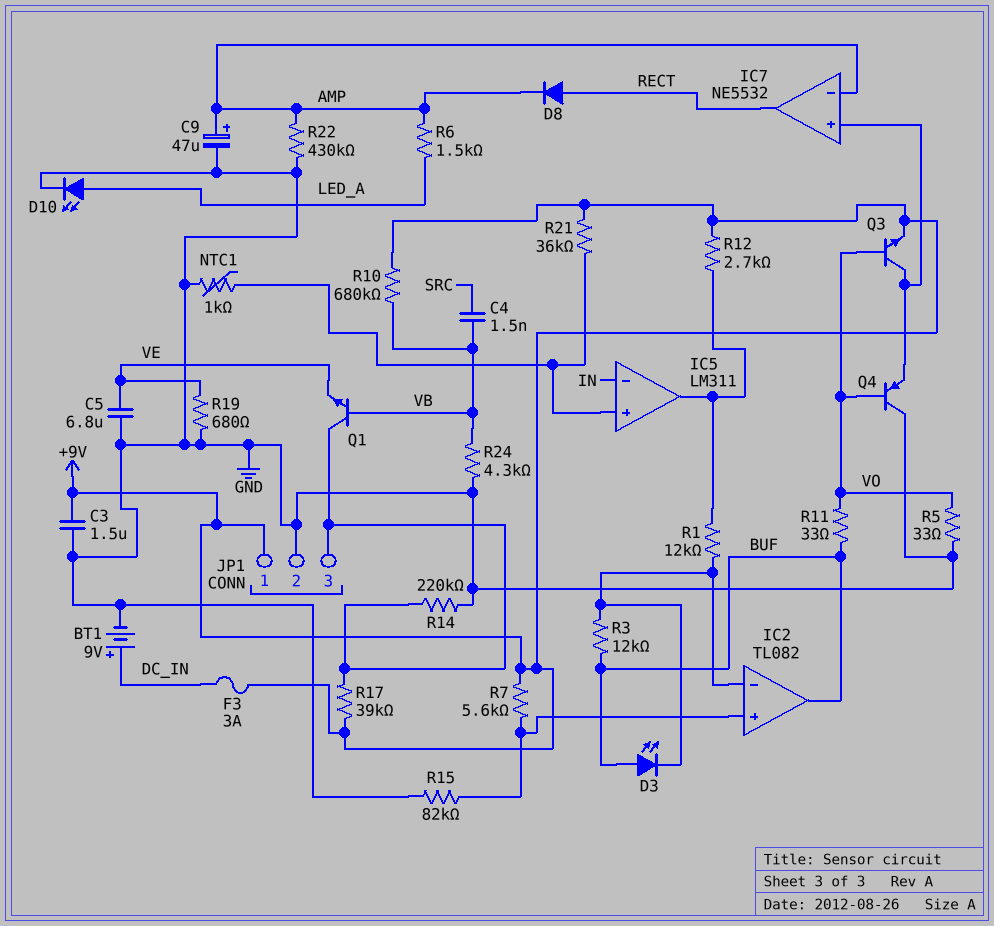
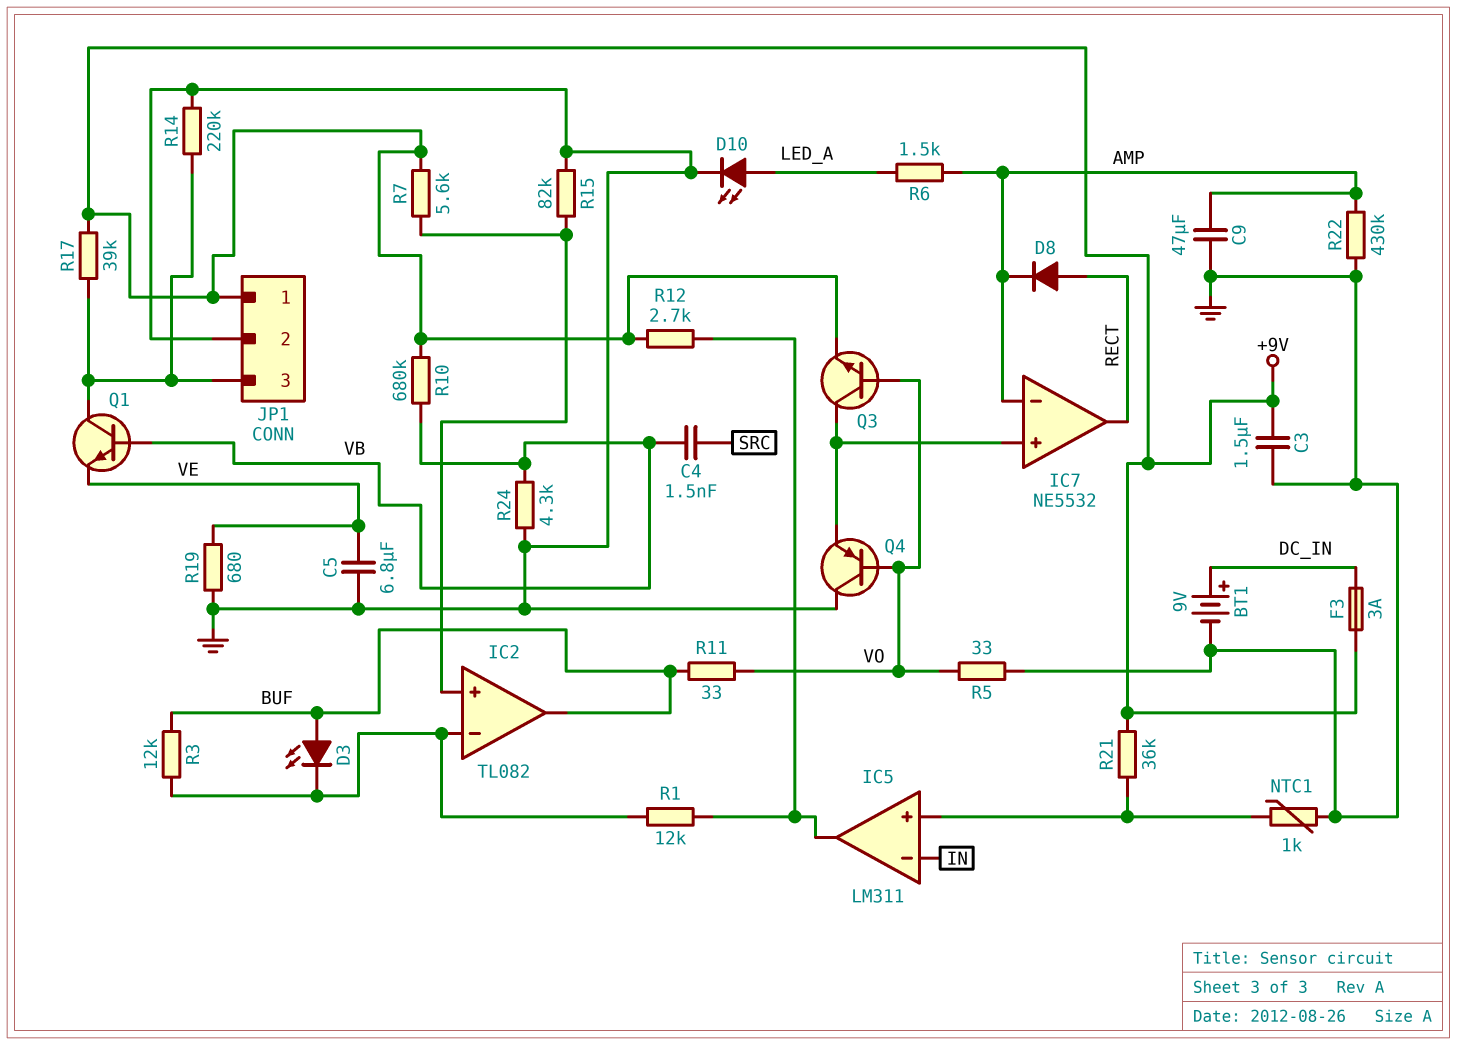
C9: 47uF (plus AMP, minus GND) -> 47uF (AMP, GND)

